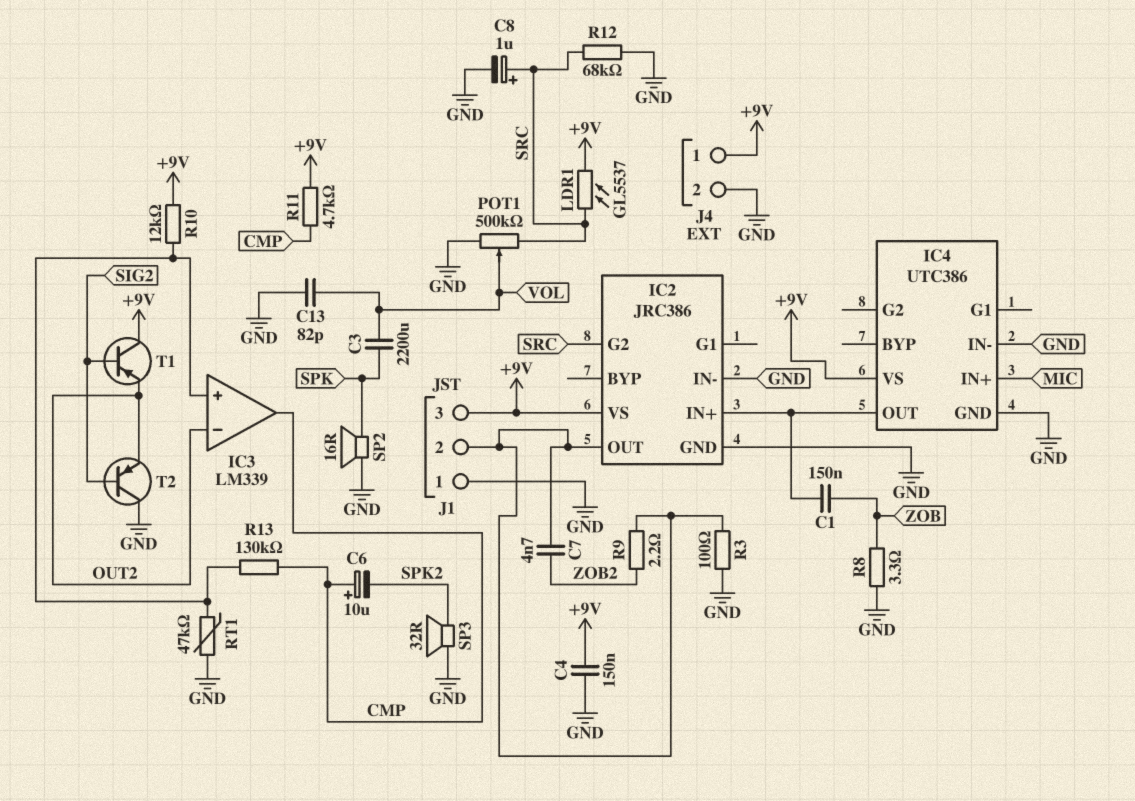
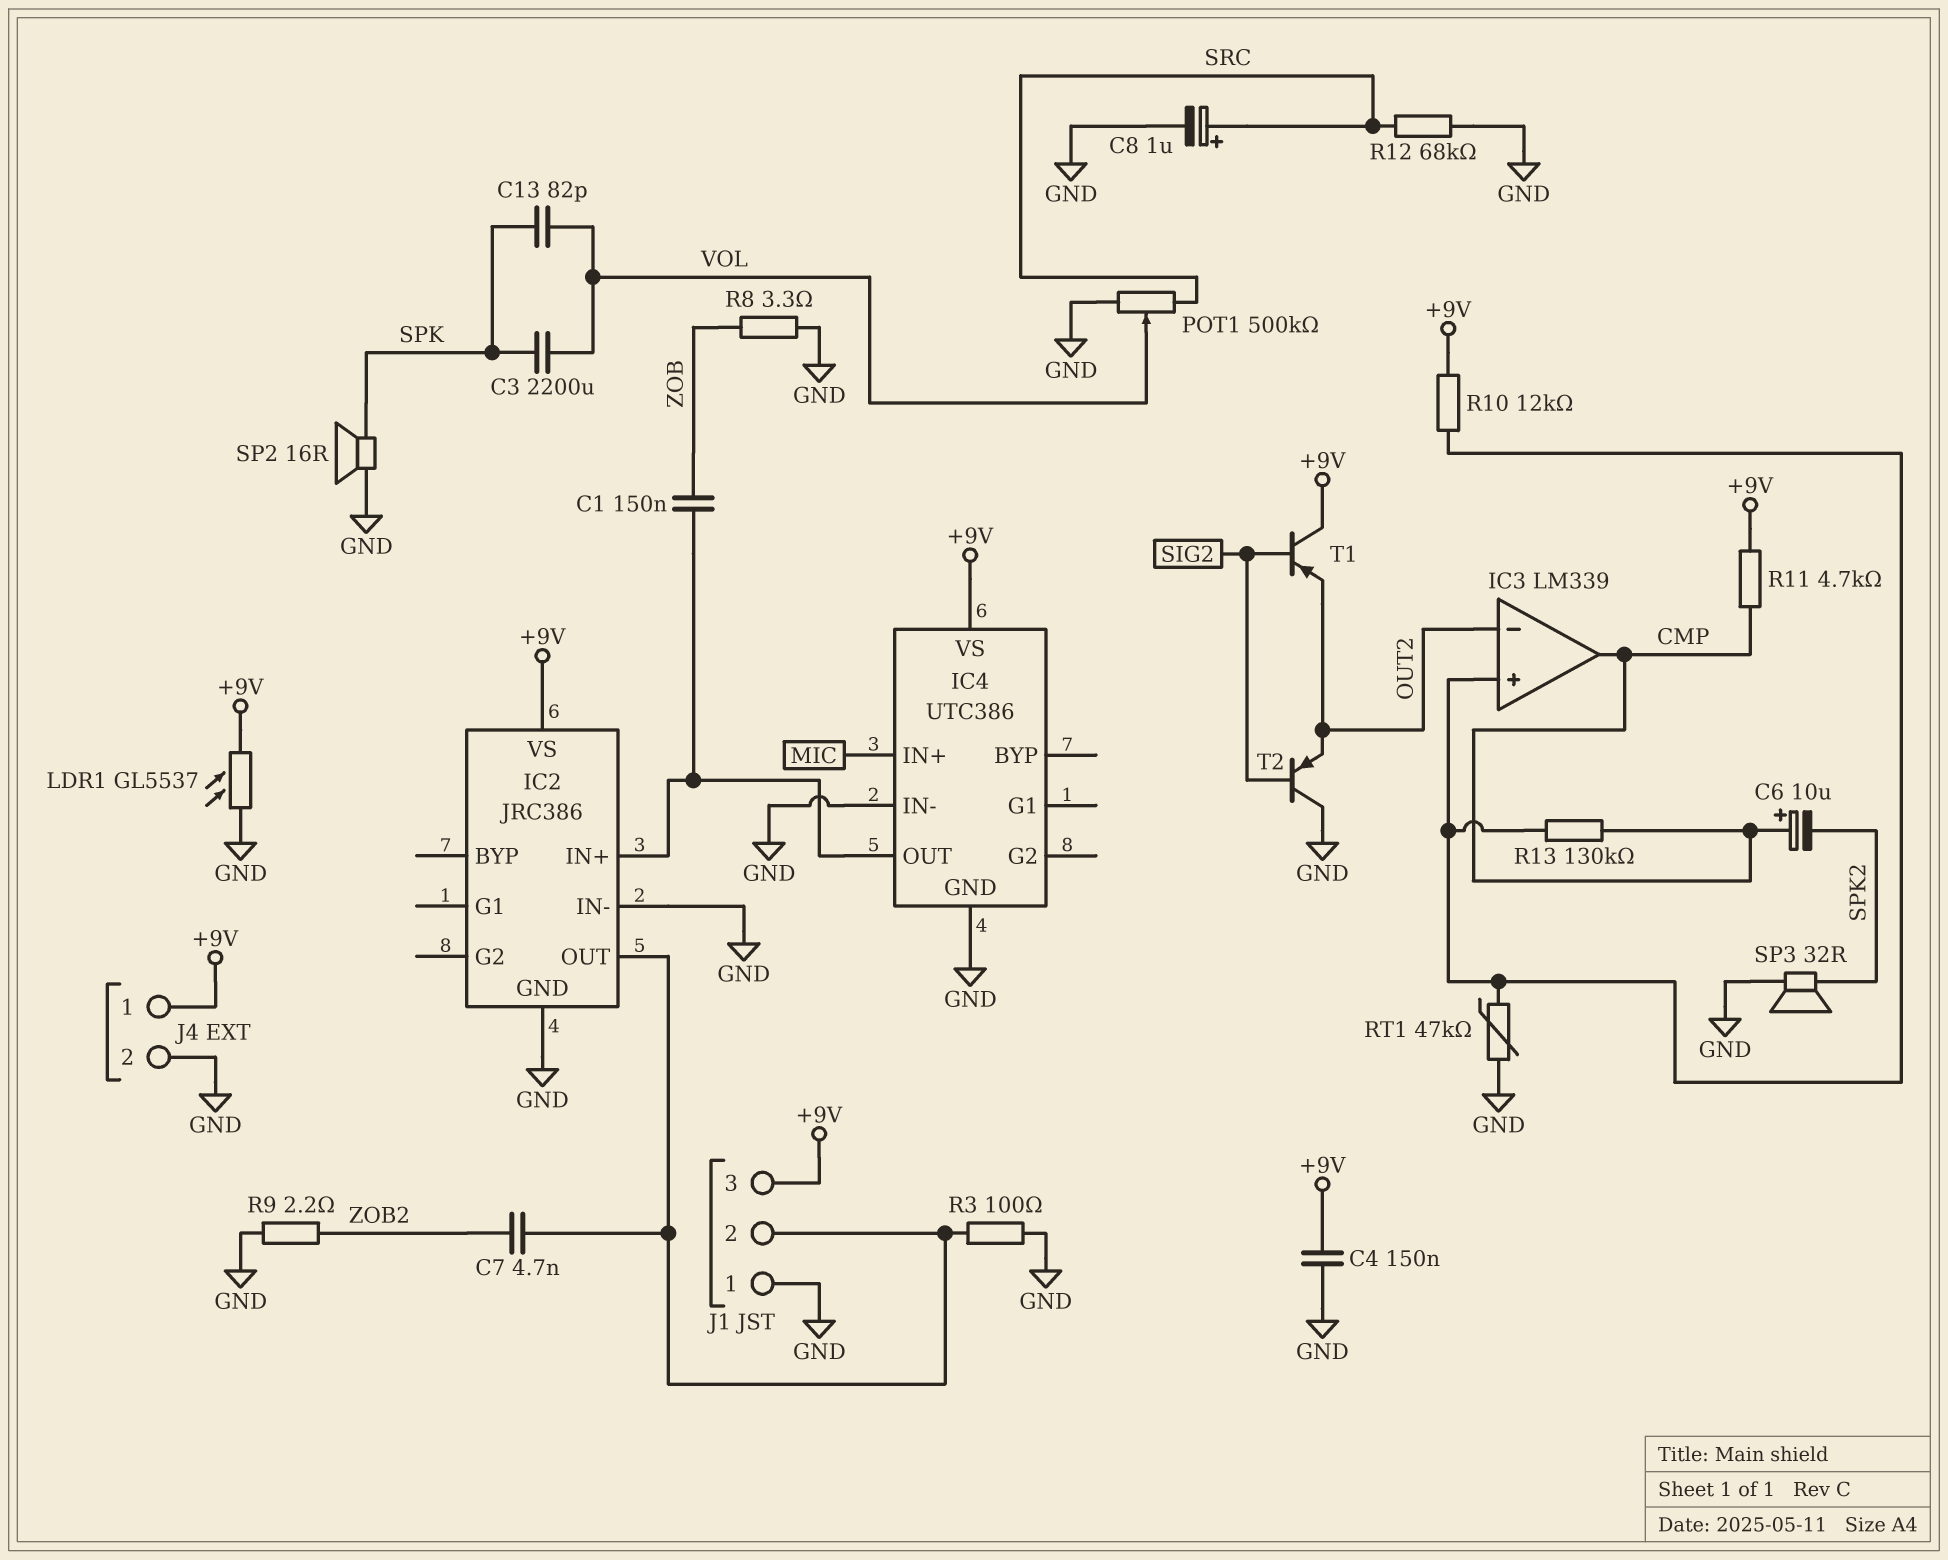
C13: 82pF (GND, VOL) -> 82pF (SPK, VOL)
IC2 pin G2: SRC -> none
LDR1: GL5537 (+9V, SRC) -> GL5537 (+9V, GND)
R9: 2.2 (IC2/OUT, ZOB2) -> 2.2 (GND, ZOB2)

